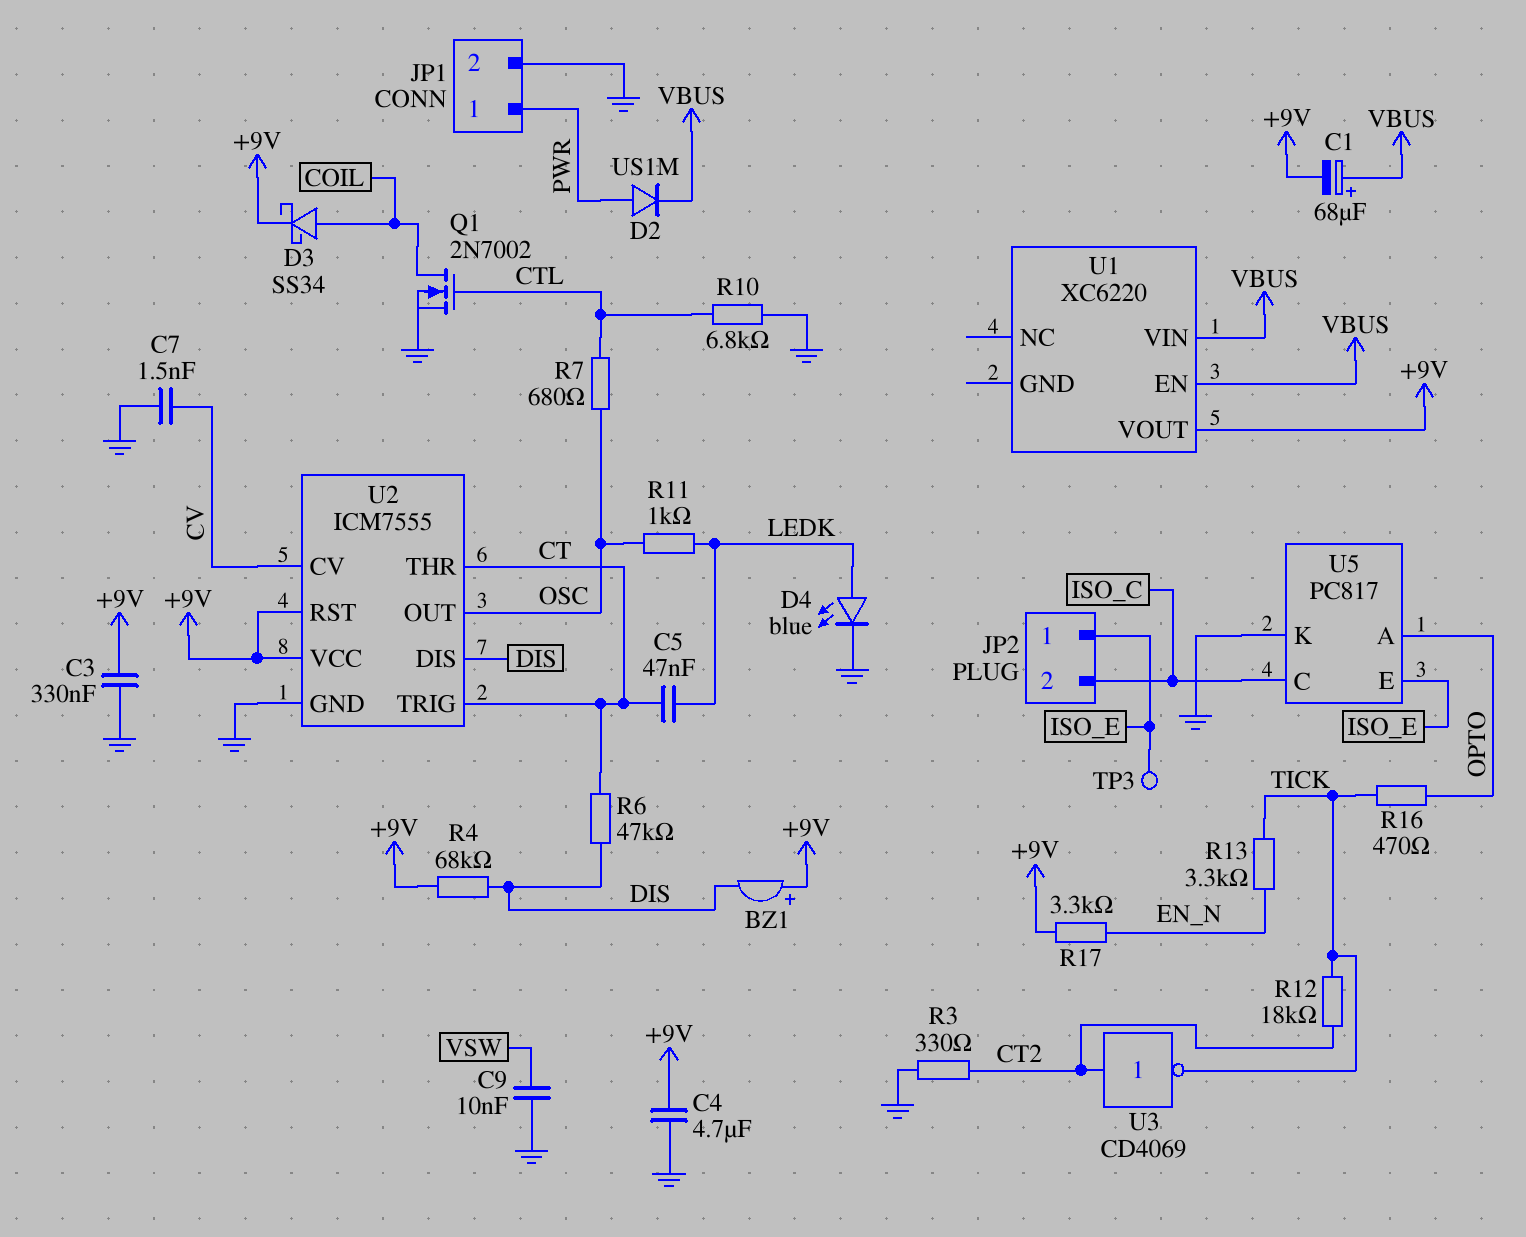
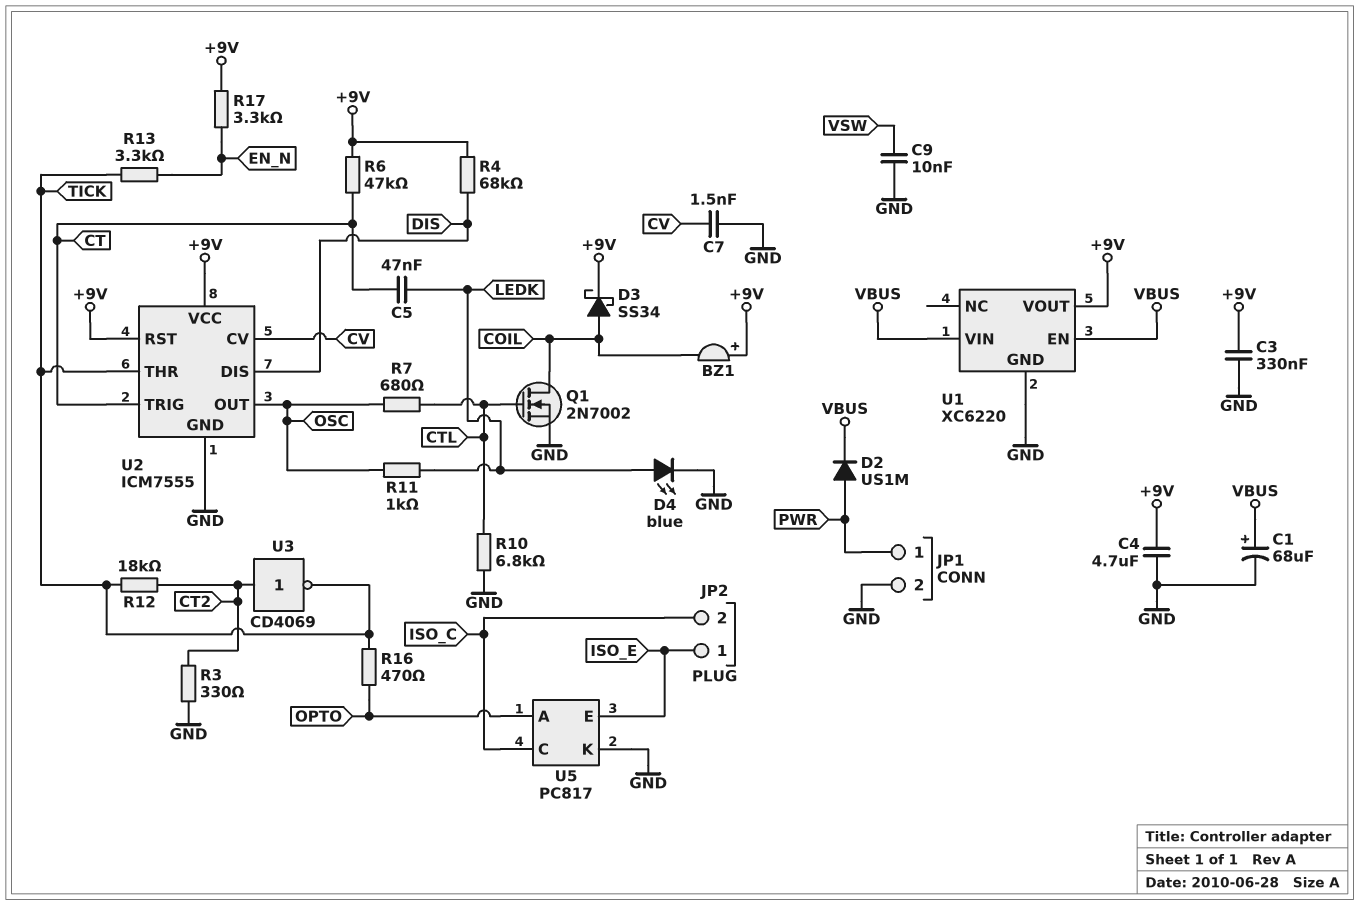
BZ1: buzzer (plus +9V, minus DIS) -> buzzer (plus +9V, minus COIL)
C1: 68uF (plus VBUS, minus +9V) -> 68uF (plus VBUS, minus GND)
R6: 47k (CT, DIS) -> 47k (+9V, CT)
TP3: test point (ISO_E) -> none
U1 pin GND: none -> GND
U2 pin THR: CT -> TICK

